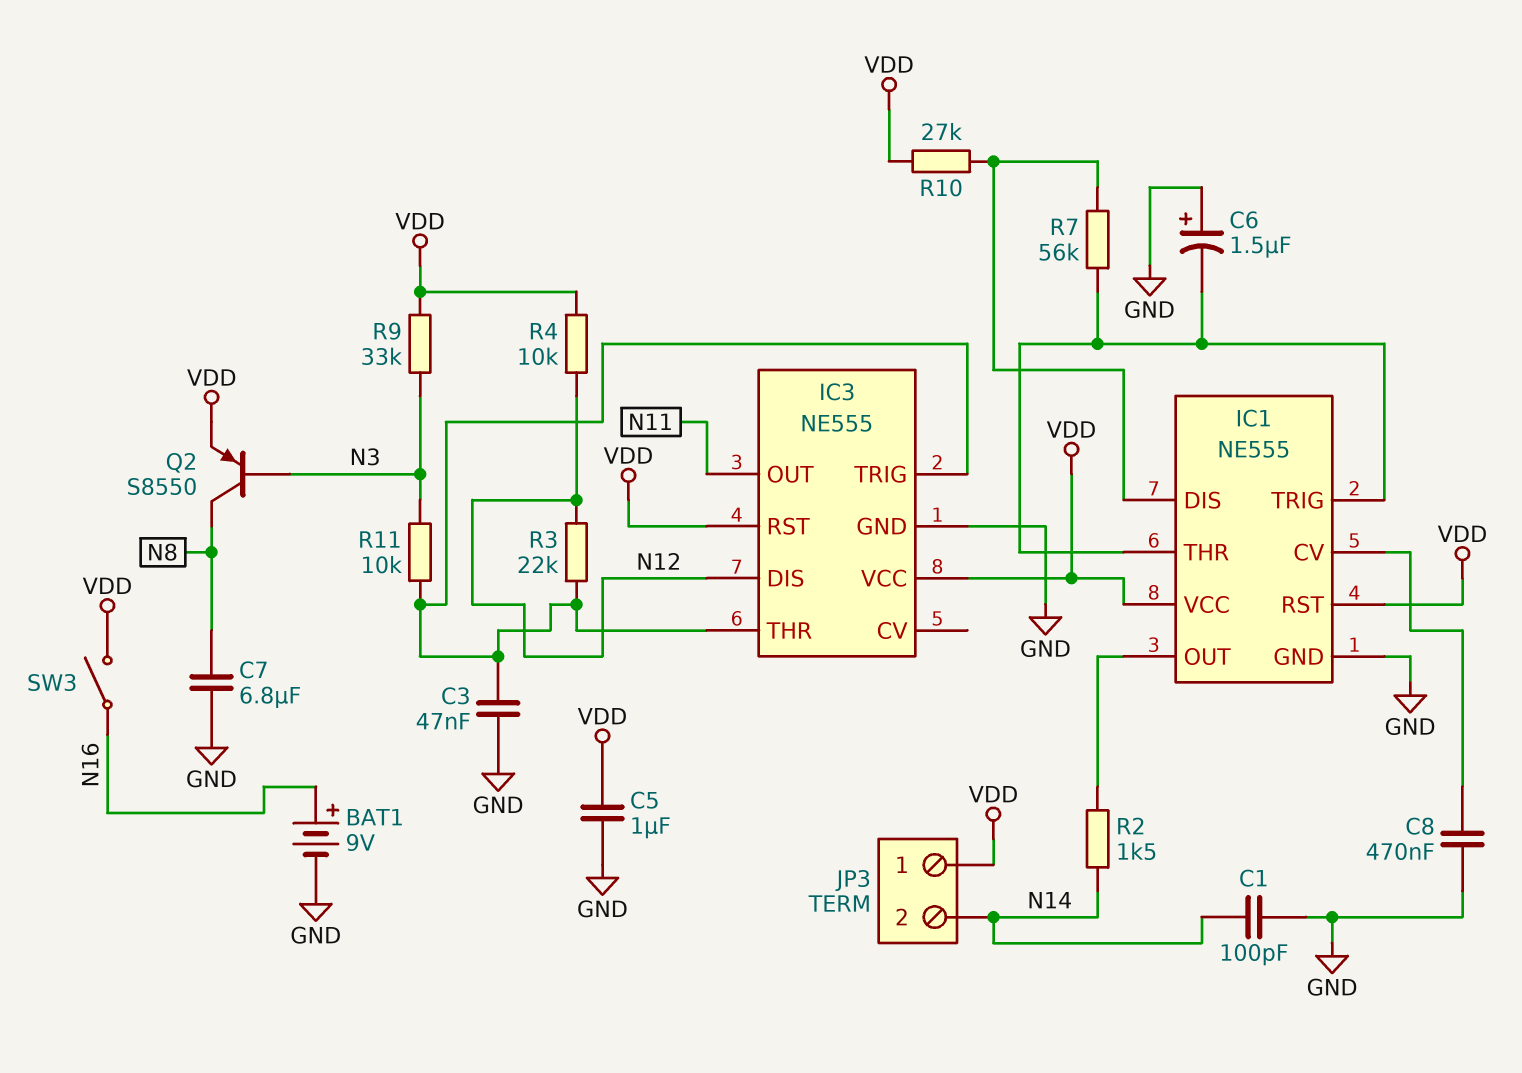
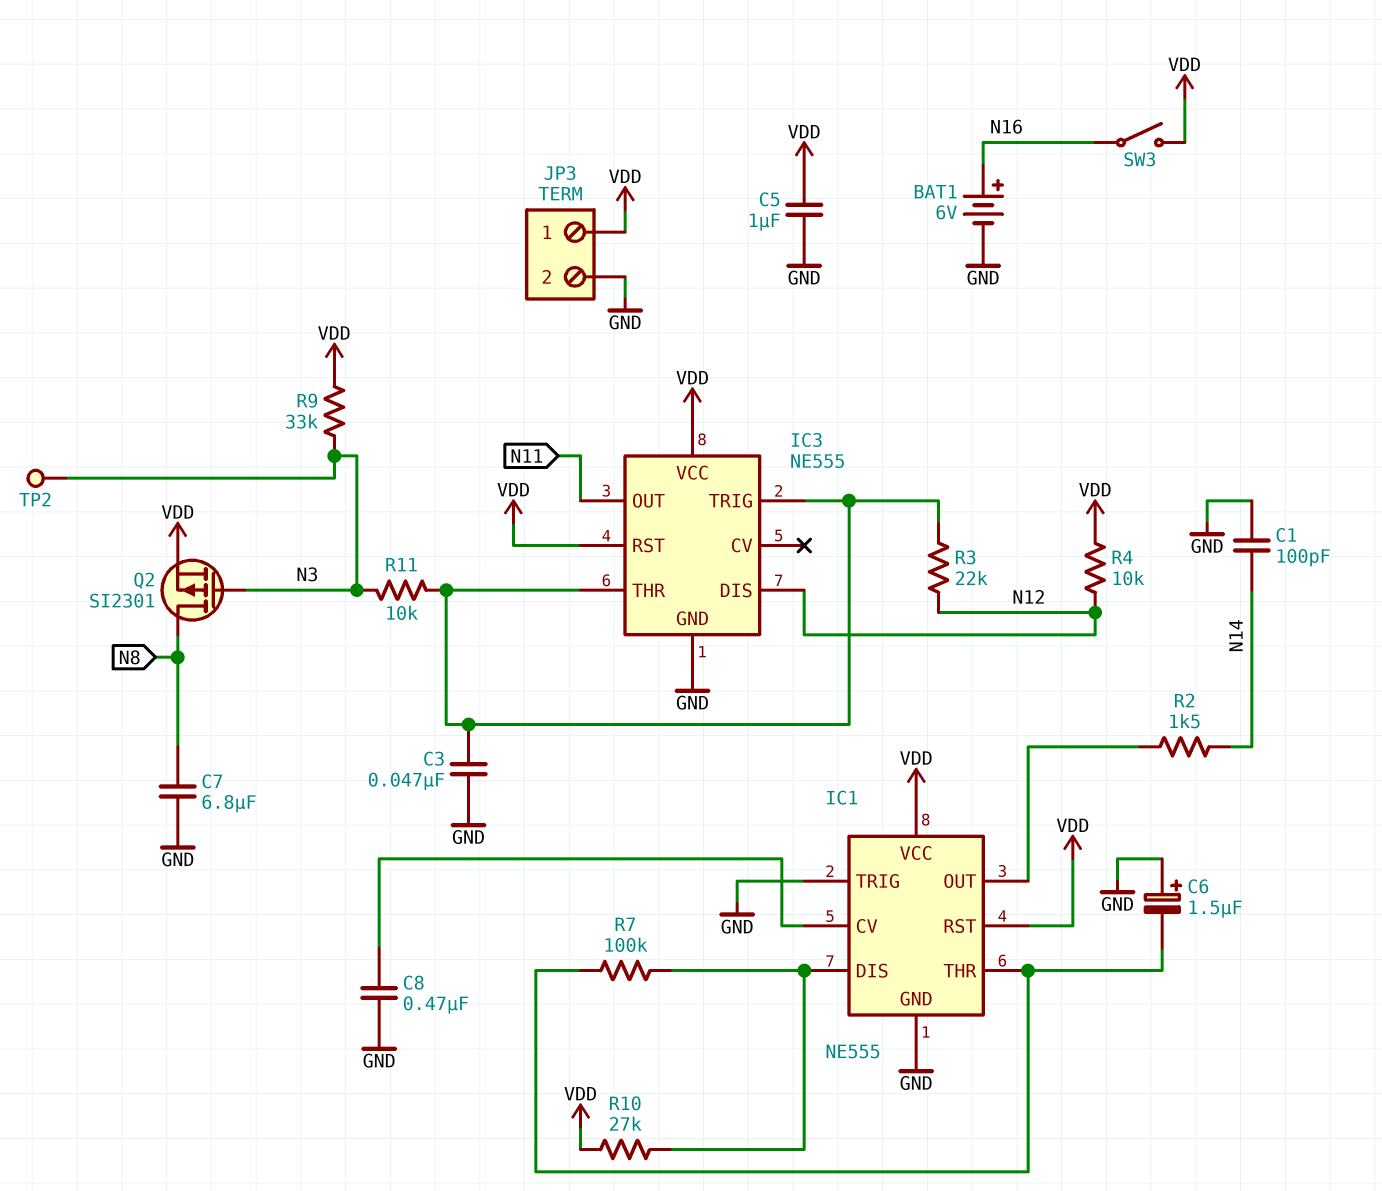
BAT1: 9V (plus N16, minus GND) -> 6V (plus N16, minus GND)
IC1 pin TRIG: IC1/THR -> GND
JP3 pin 2: N14 -> GND
Q2: PNP S8550 (B N3, C N8, E VDD) -> PMOS SI2301 (G N3, D N8, S VDD)
R7: 56k (IC1/DIS, IC1/THR) -> 100k (IC1/DIS, IC1/THR)
TP2: none -> test point (N3)

